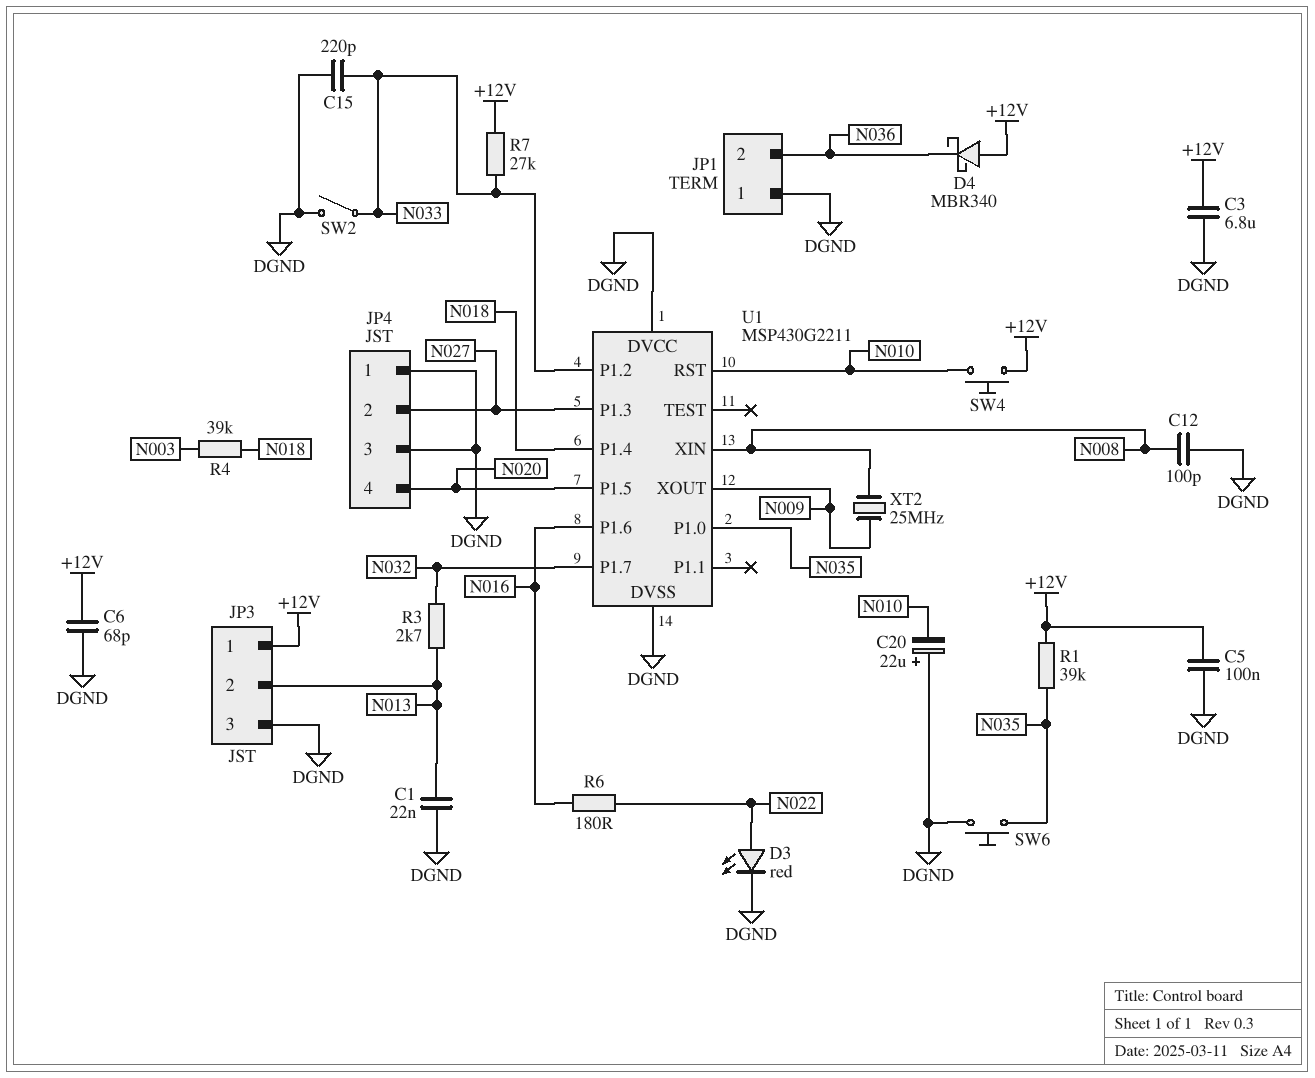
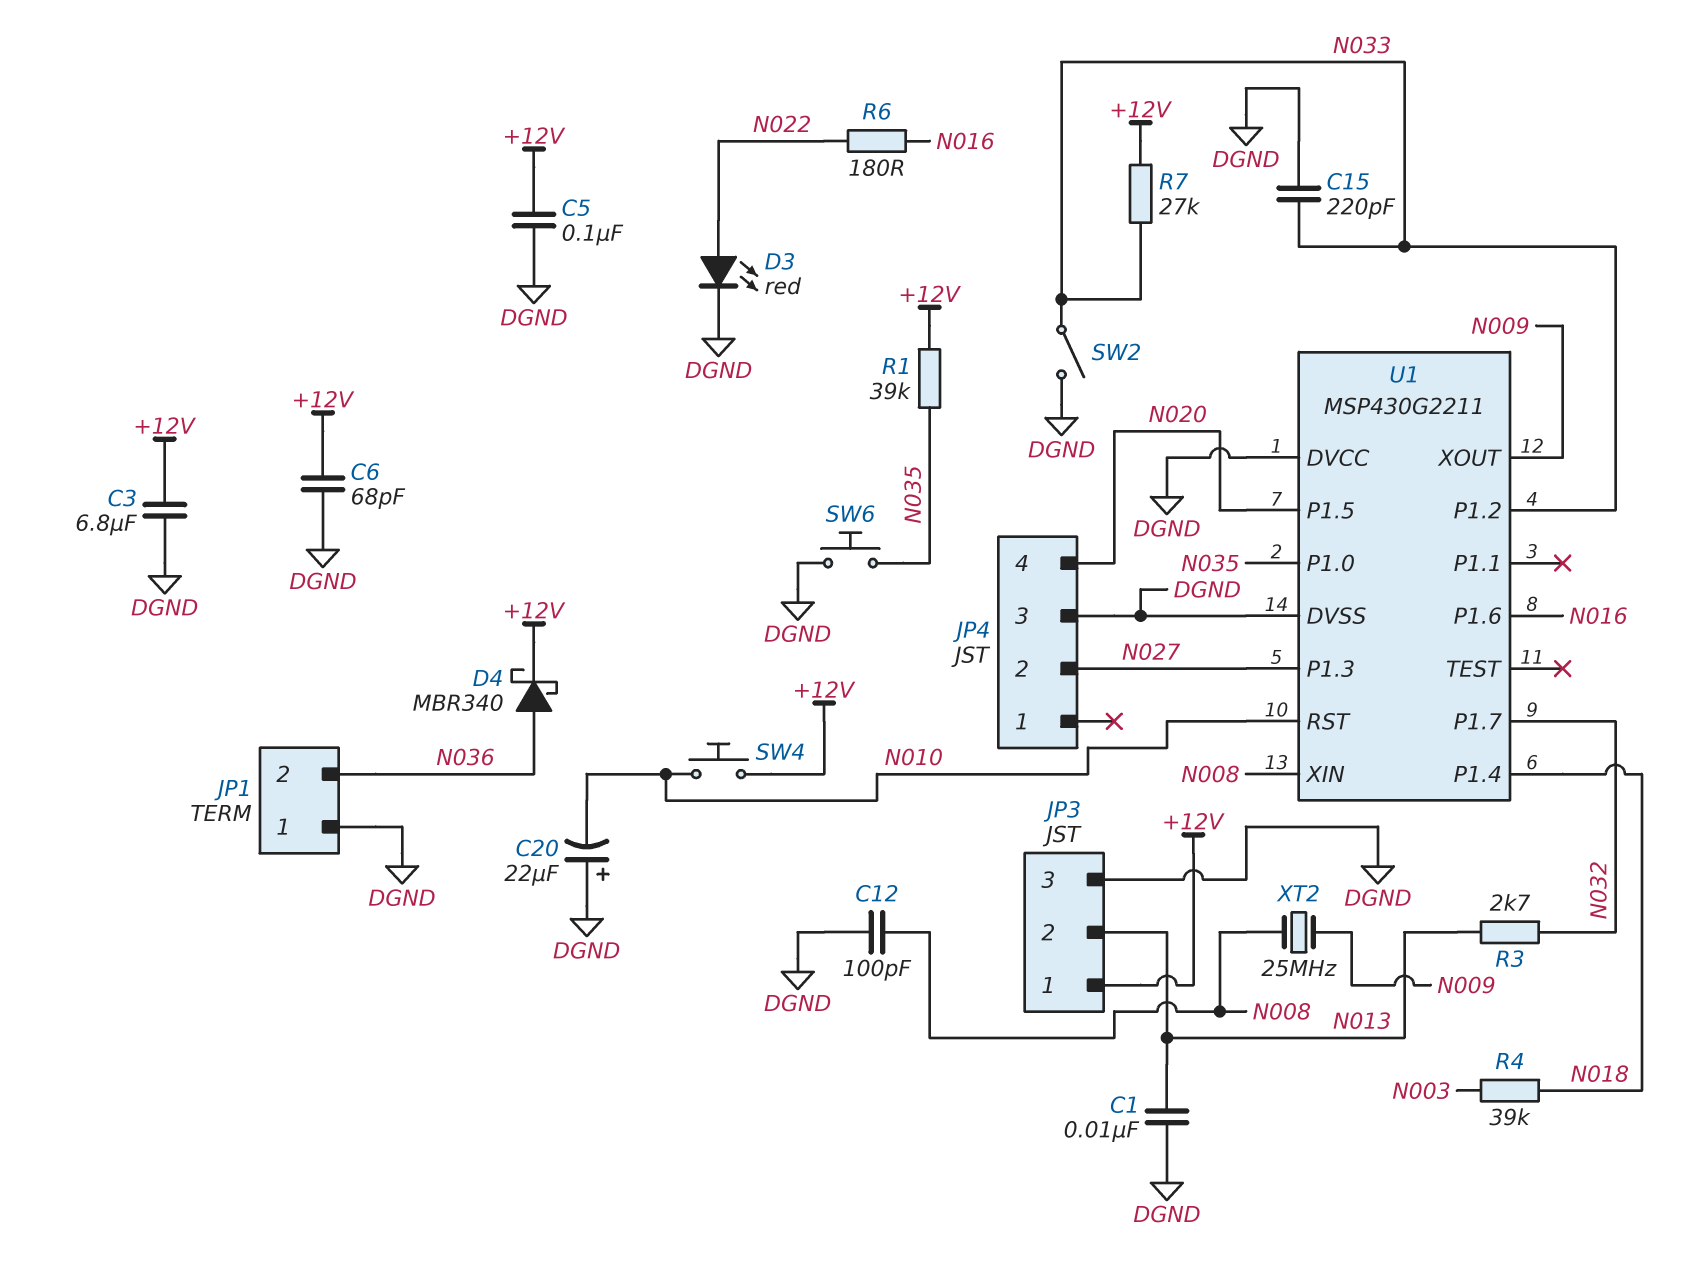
C1: 22nF (DGND, N013) -> 10nF (DGND, N013)
D4: schottky MBR340 (A +12V, K N036) -> schottky MBR340 (A N036, K +12V)
JP4 pin 1: DGND -> none

